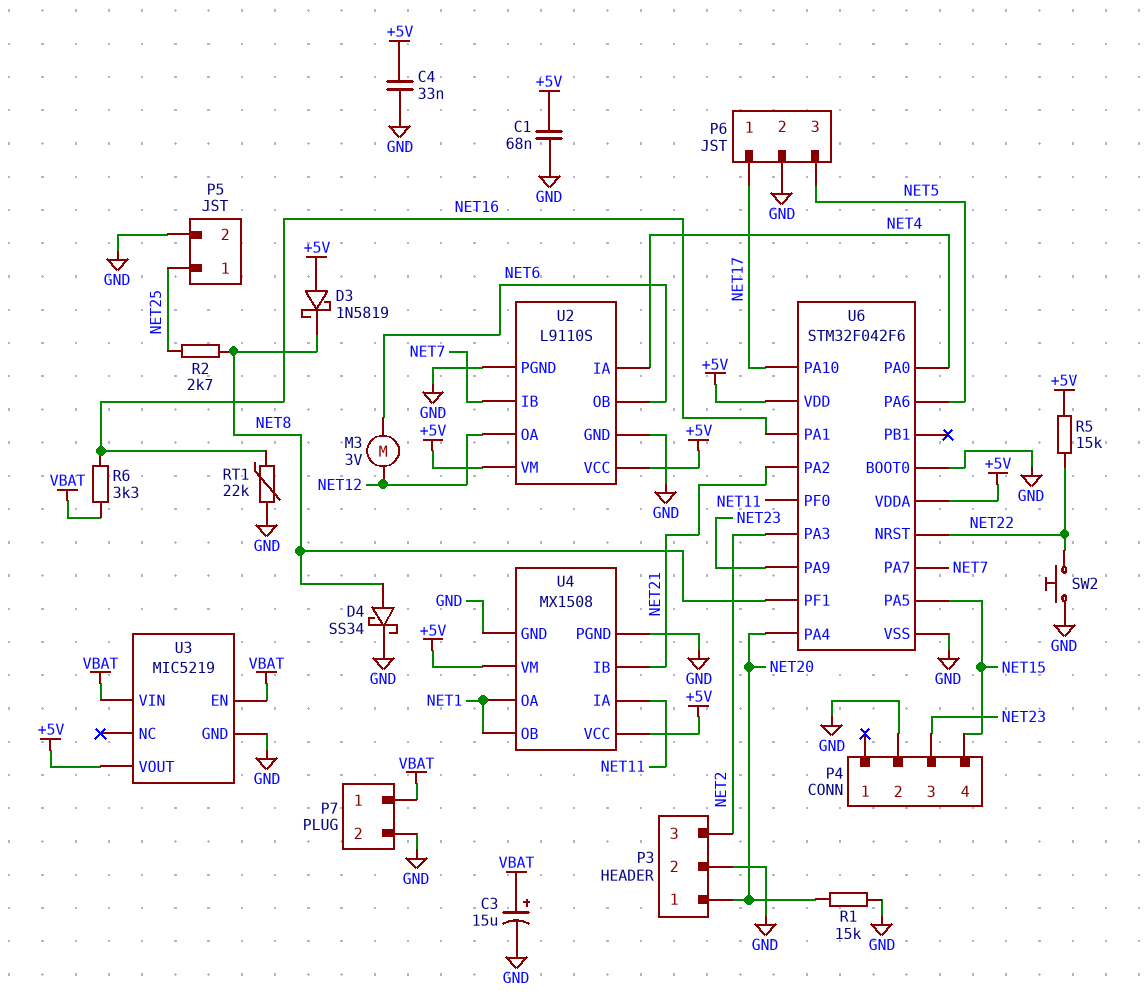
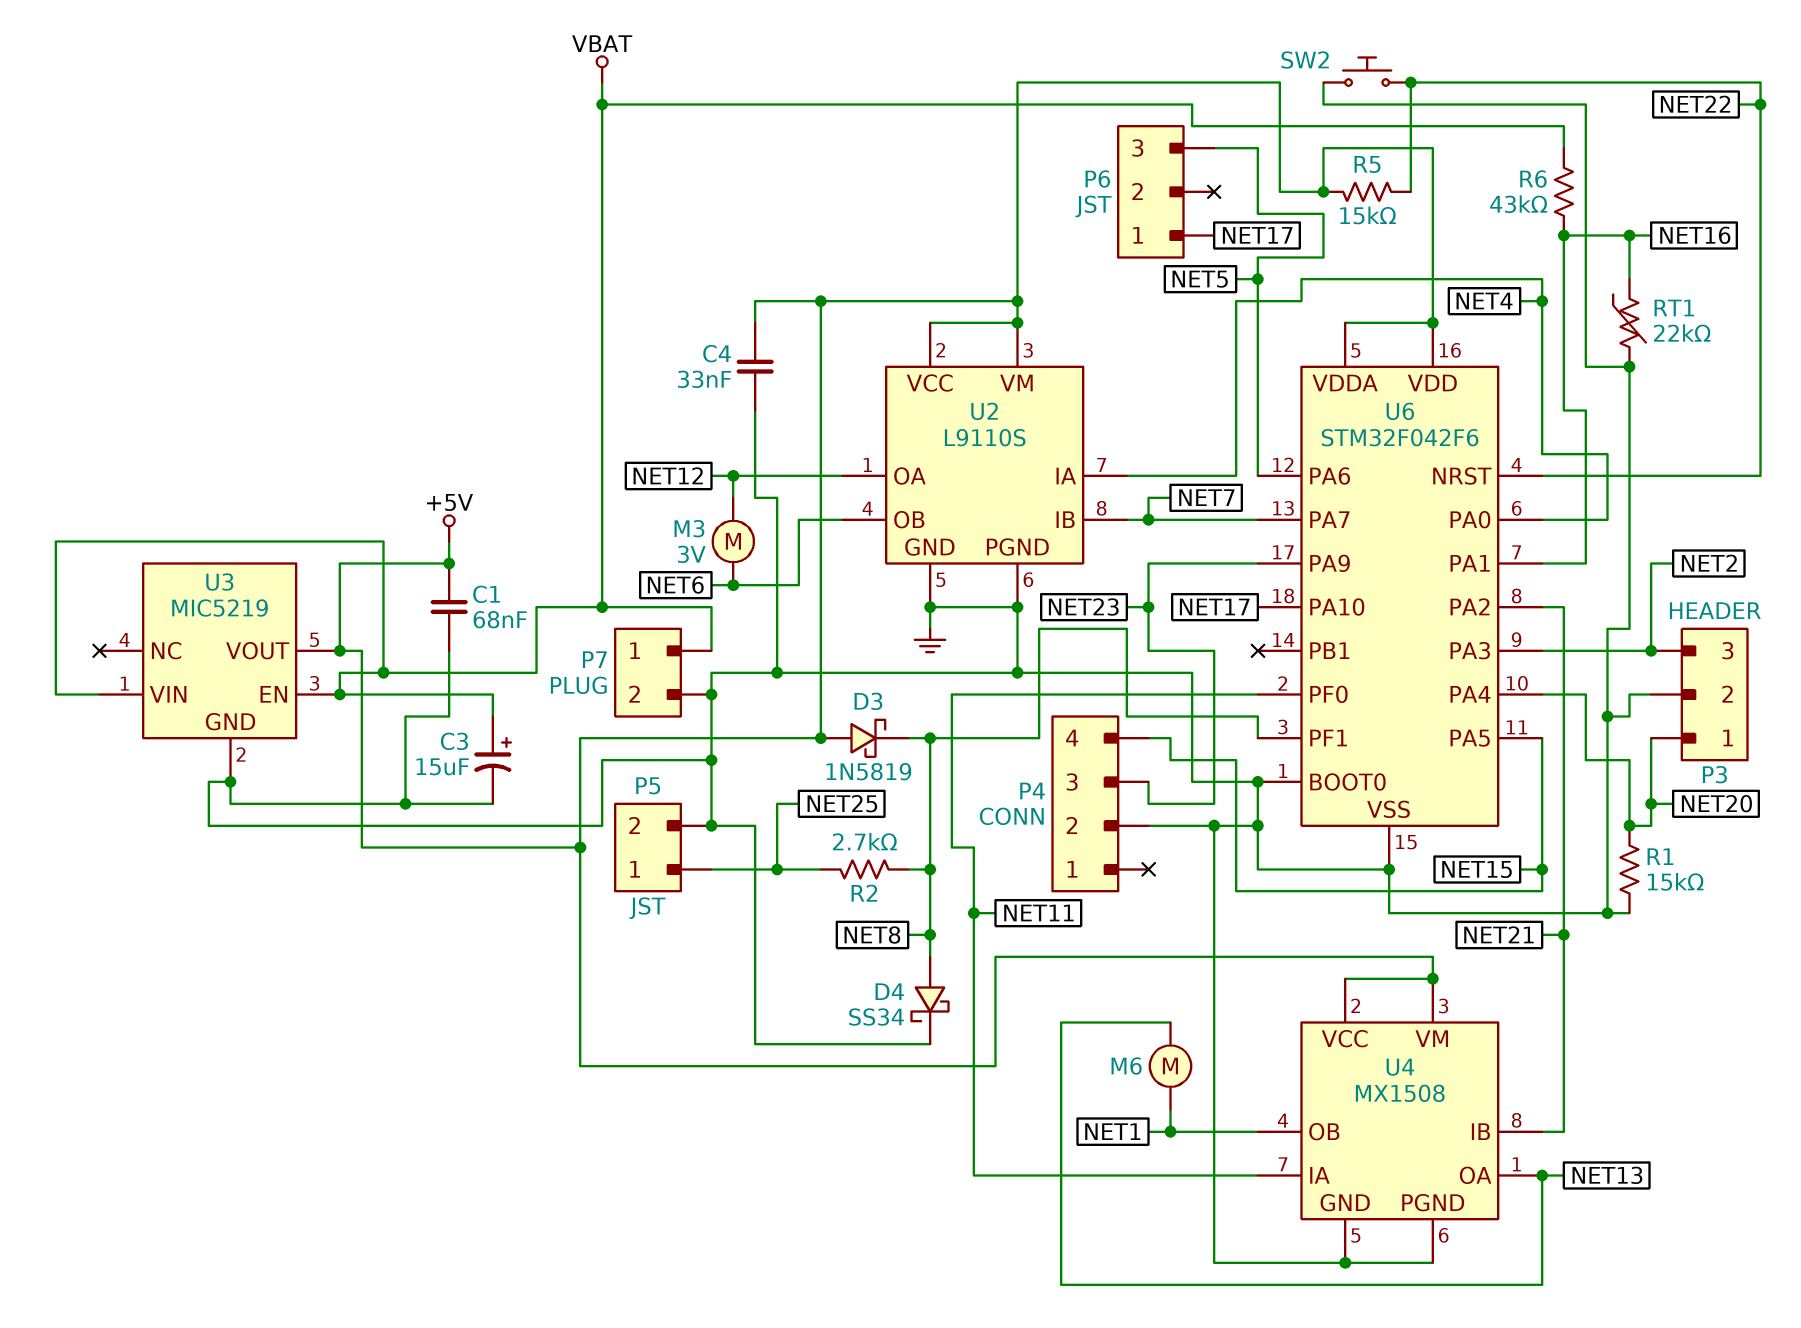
M6: none -> motor (NET1, NET13)
P6 pin 2: GND -> none
R6: 3.3k (NET16, VBAT) -> 43k (NET16, VBAT)
U4 pin OA: NET1 -> NET13

